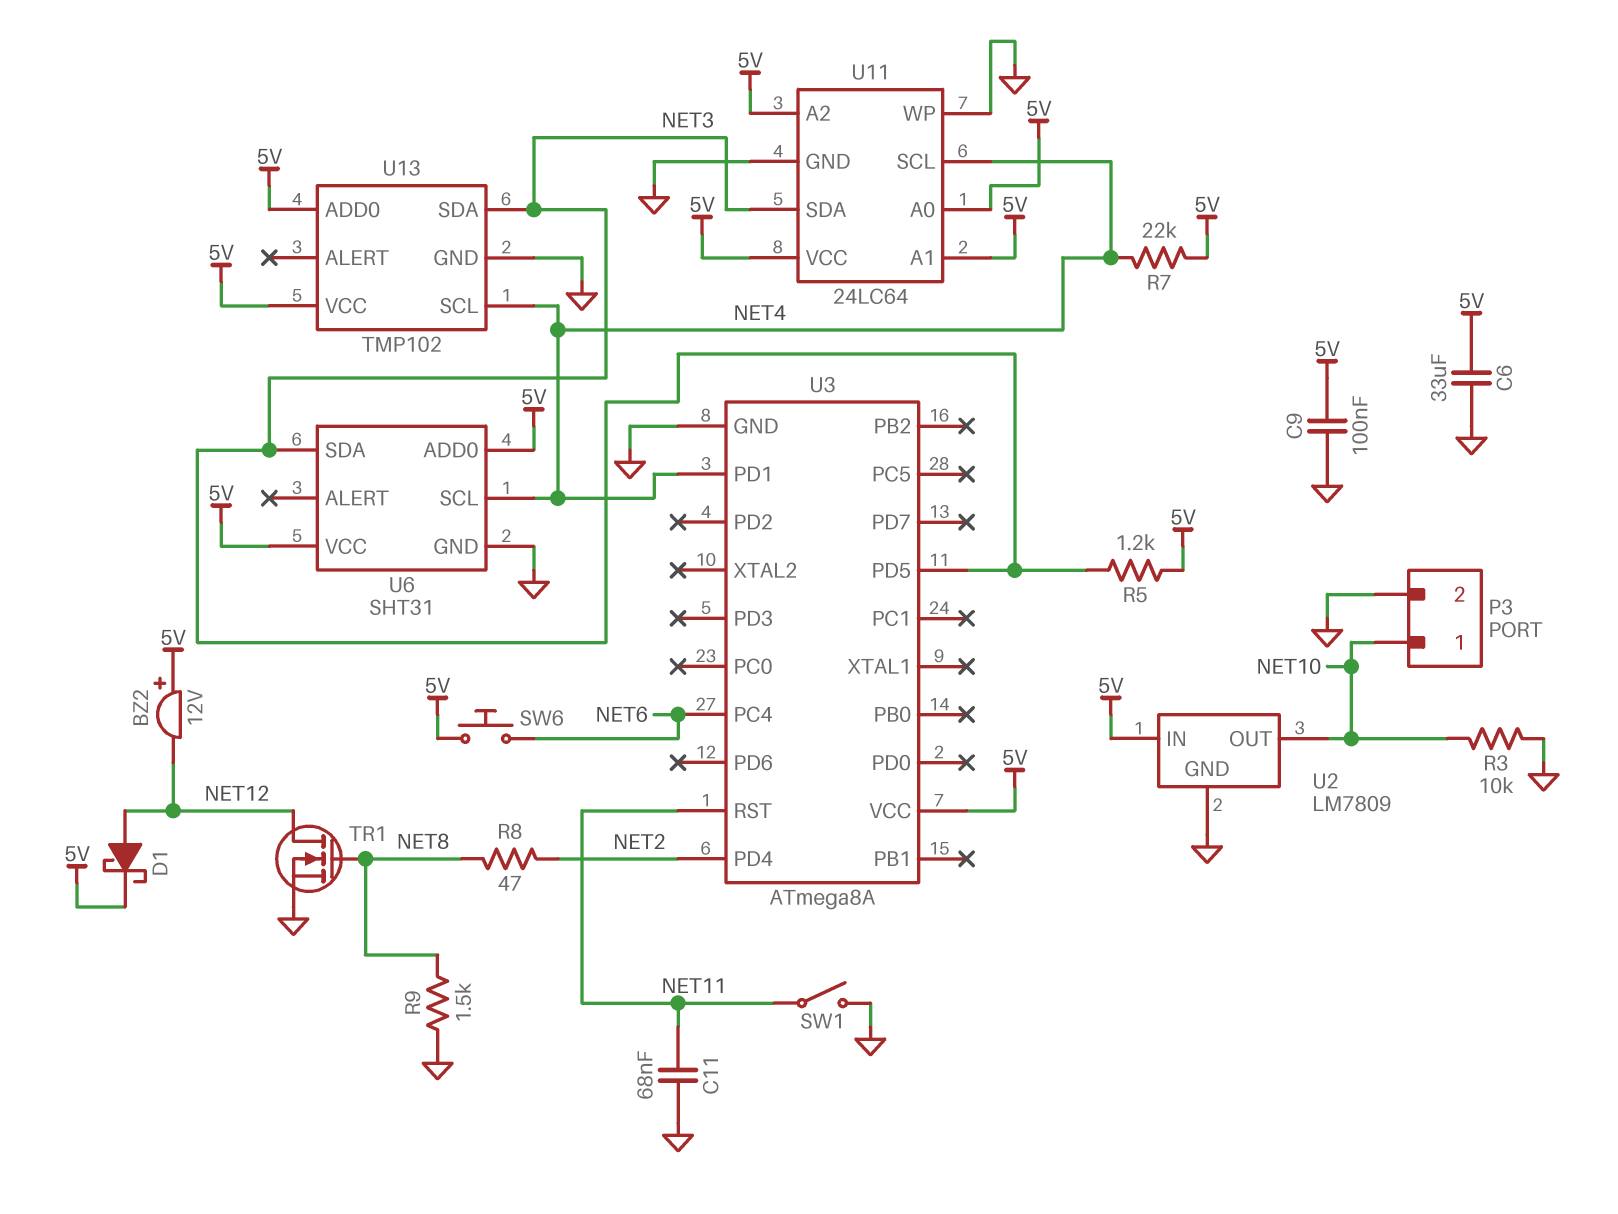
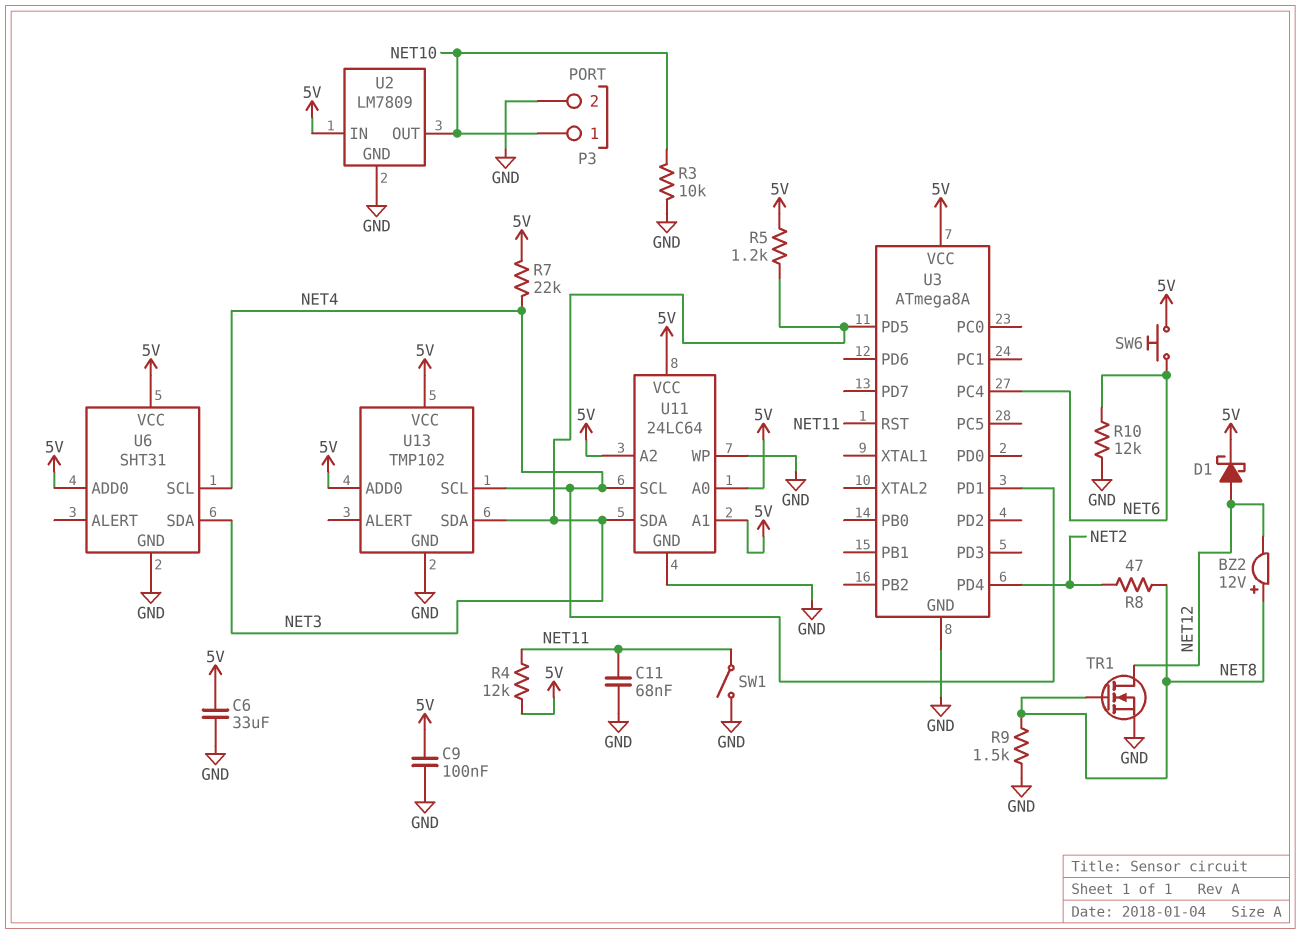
BZ2: buzzer 12V (plus 5V, minus NET12) -> buzzer 12V (plus NET8, minus NET12)
R4: none -> 12k (5V, NET11)
R10: none -> 12k (GND, NET6)

